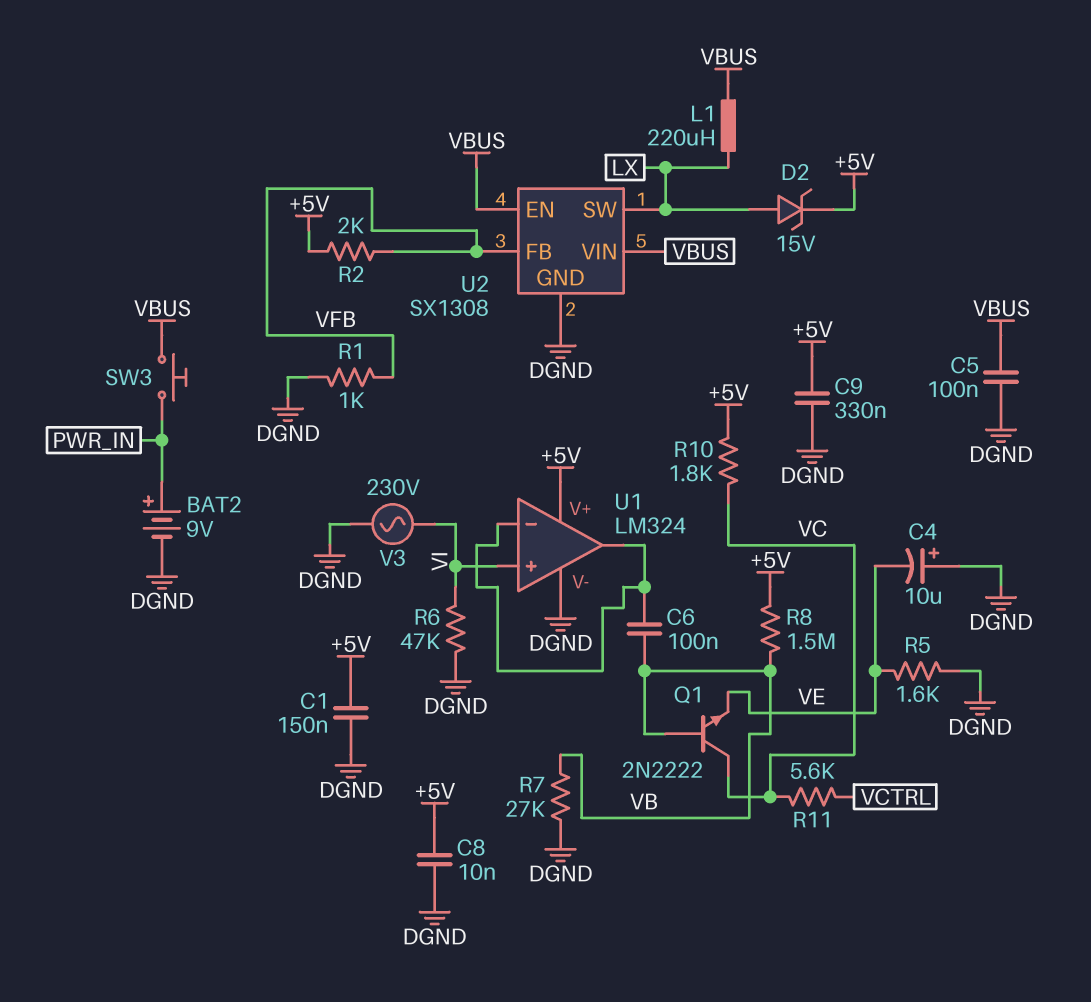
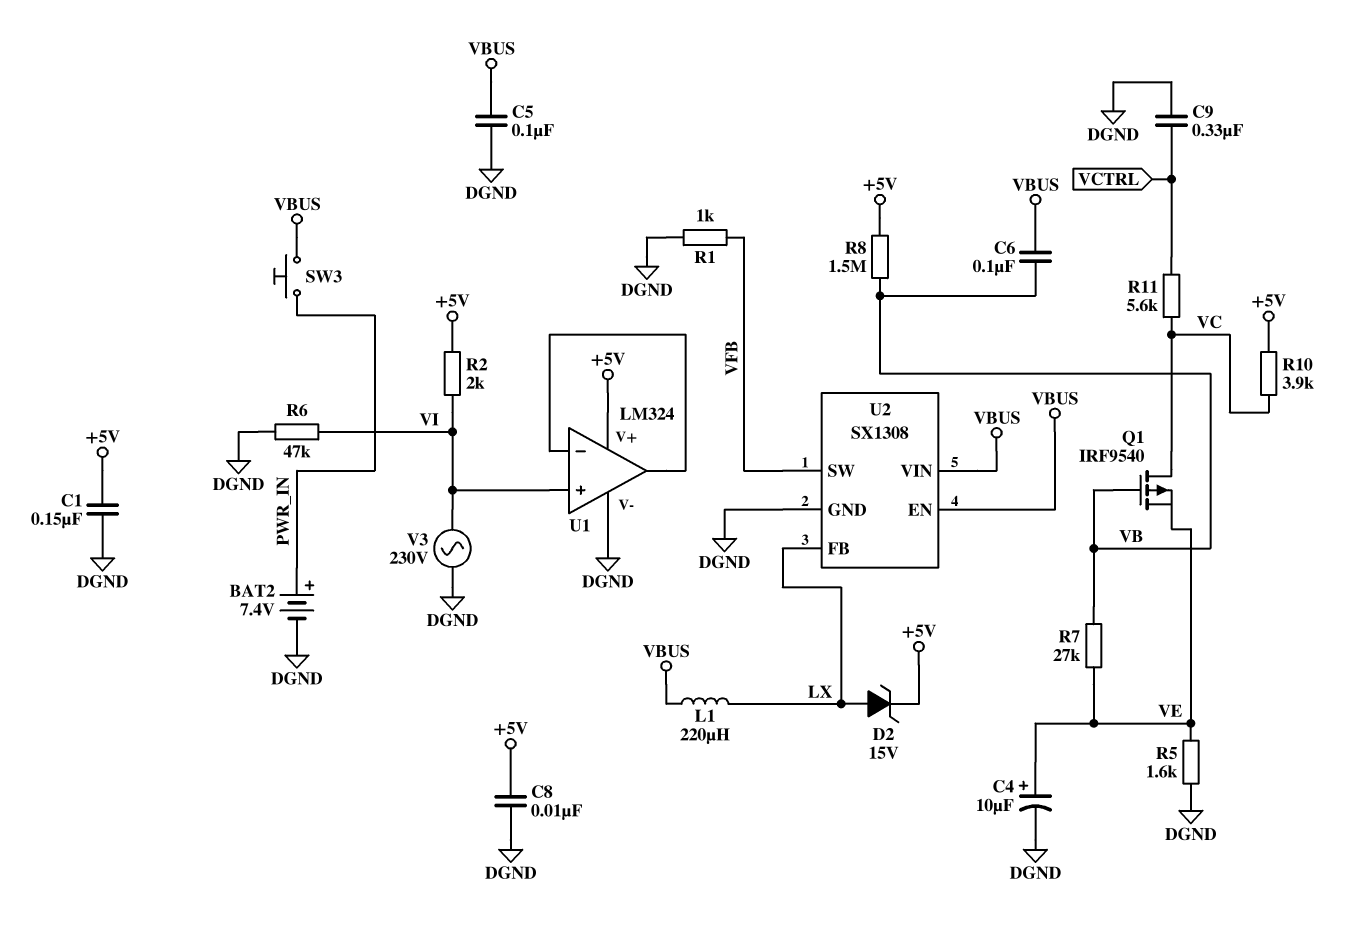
BAT2: 9V (plus PWR_IN, minus DGND) -> 7.4V (plus PWR_IN, minus DGND)
C4: 10uF (plus DGND, minus VE) -> 10uF (plus VE, minus DGND)
C6: 100nF (U1/in-, VB) -> 100nF (VB, VBUS)
C9: 330nF (+5V, DGND) -> 330nF (DGND, VCTRL)
Q1: NPN 2N2222 (B VB, C VC, E VE) -> PMOS IRF9540 (G VB, D VC, S VE)
R2: 2k (+5V, VFB) -> 2k (+5V, VI)
R7: 27k (DGND, VB) -> 27k (VB, VE)
R10: 1.8k (+5V, VC) -> 3.9k (+5V, VC)
U2 pin FB: VFB -> LX
U2 pin SW: LX -> VFB

